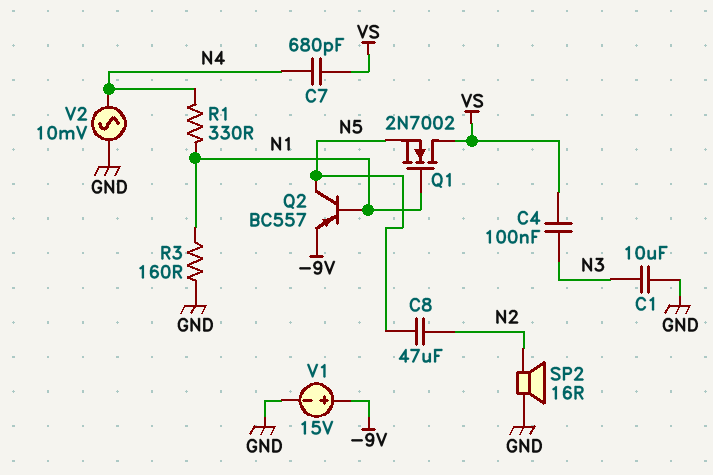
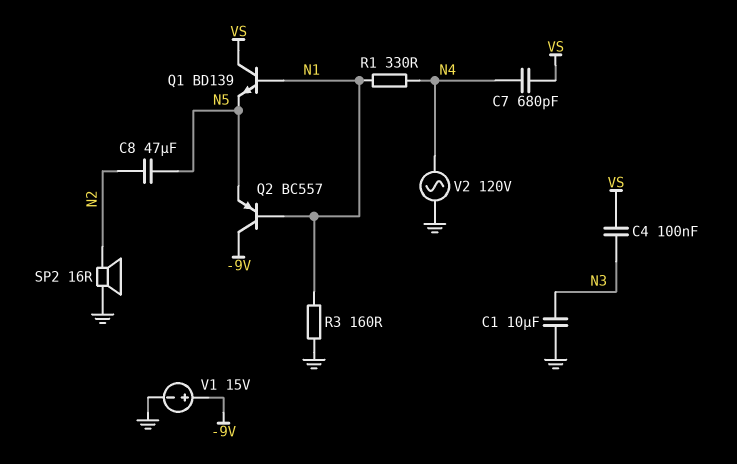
Q1: NMOS 2N7002 (G N1, D VS, S N5) -> NPN BD139 (B N1, C VS, E N5)
Q2: PNP BC557 (B N1, C N5, E -9V) -> PNP BC557 (B N1, C -9V, E N5)
V2: AC 10mV (GND, N4) -> AC 120V (GND, N4)

